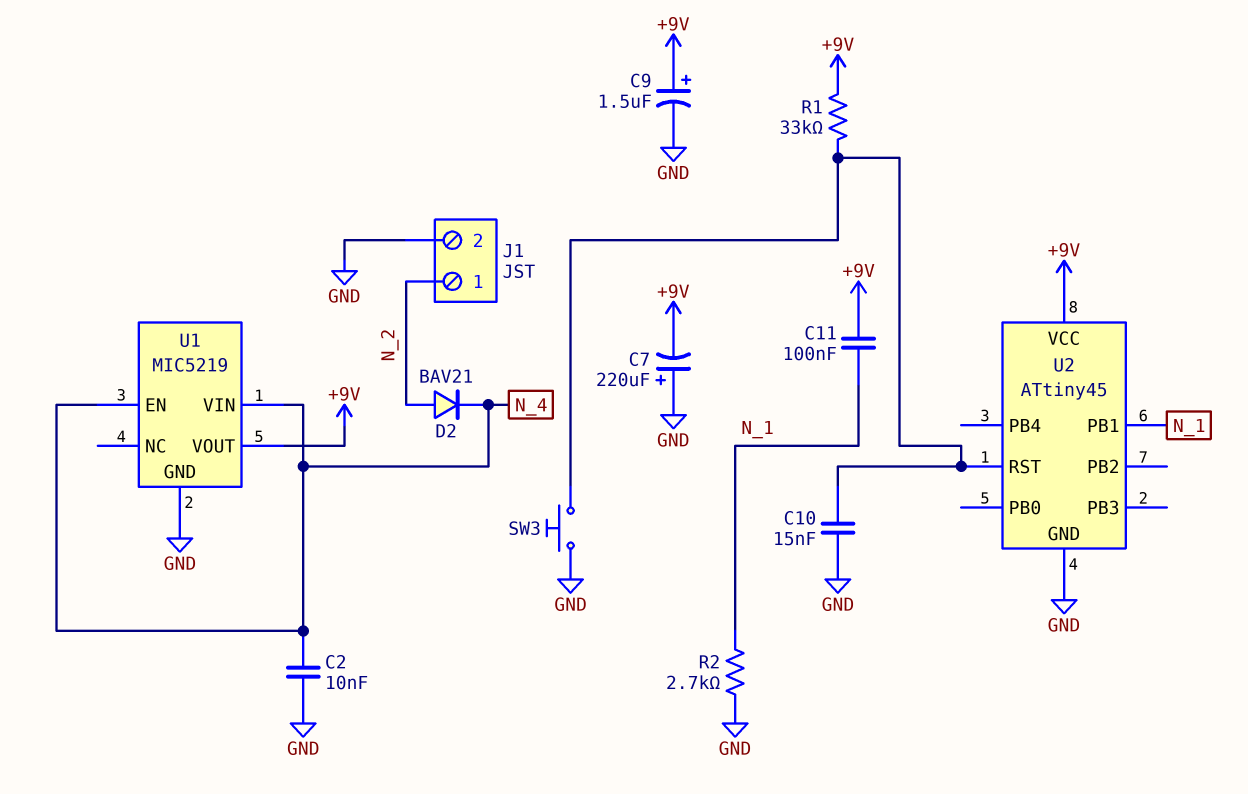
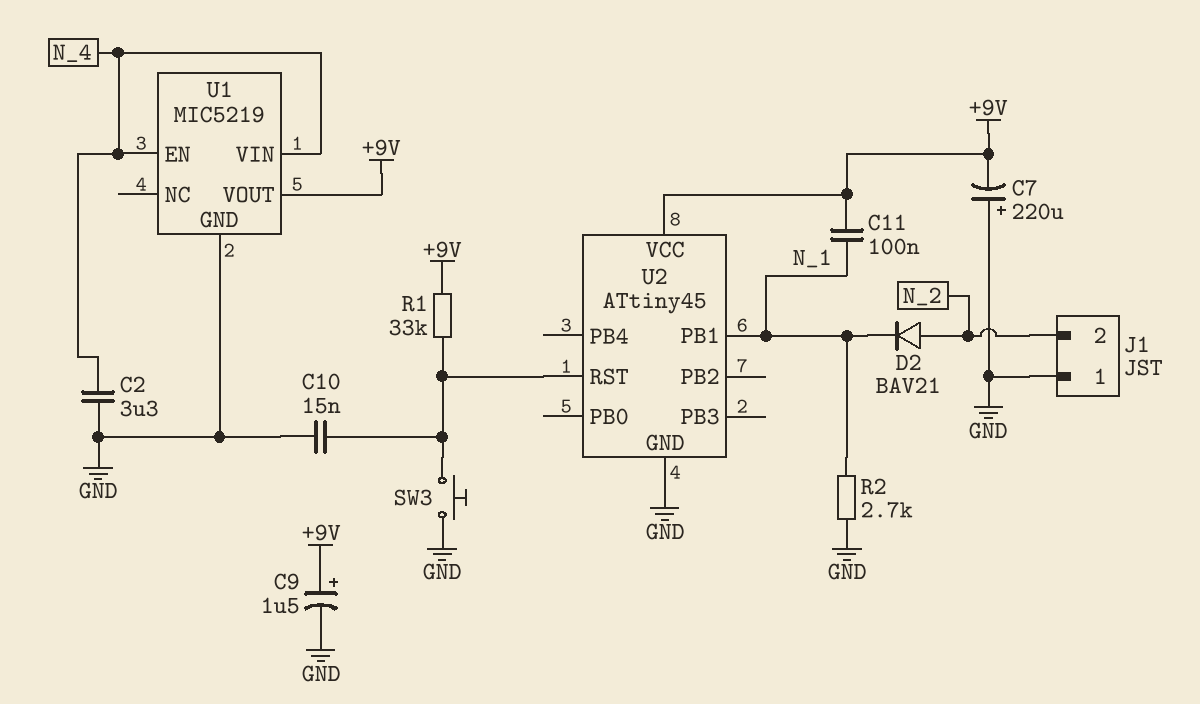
C2: 10nF (GND, N_4) -> 3.3uF (GND, N_4)
D2: diode BAV21 (A N_2, K N_4) -> diode BAV21 (A N_2, K N_1)
J1 pin 1: N_2 -> GND
J1 pin 2: GND -> N_2

